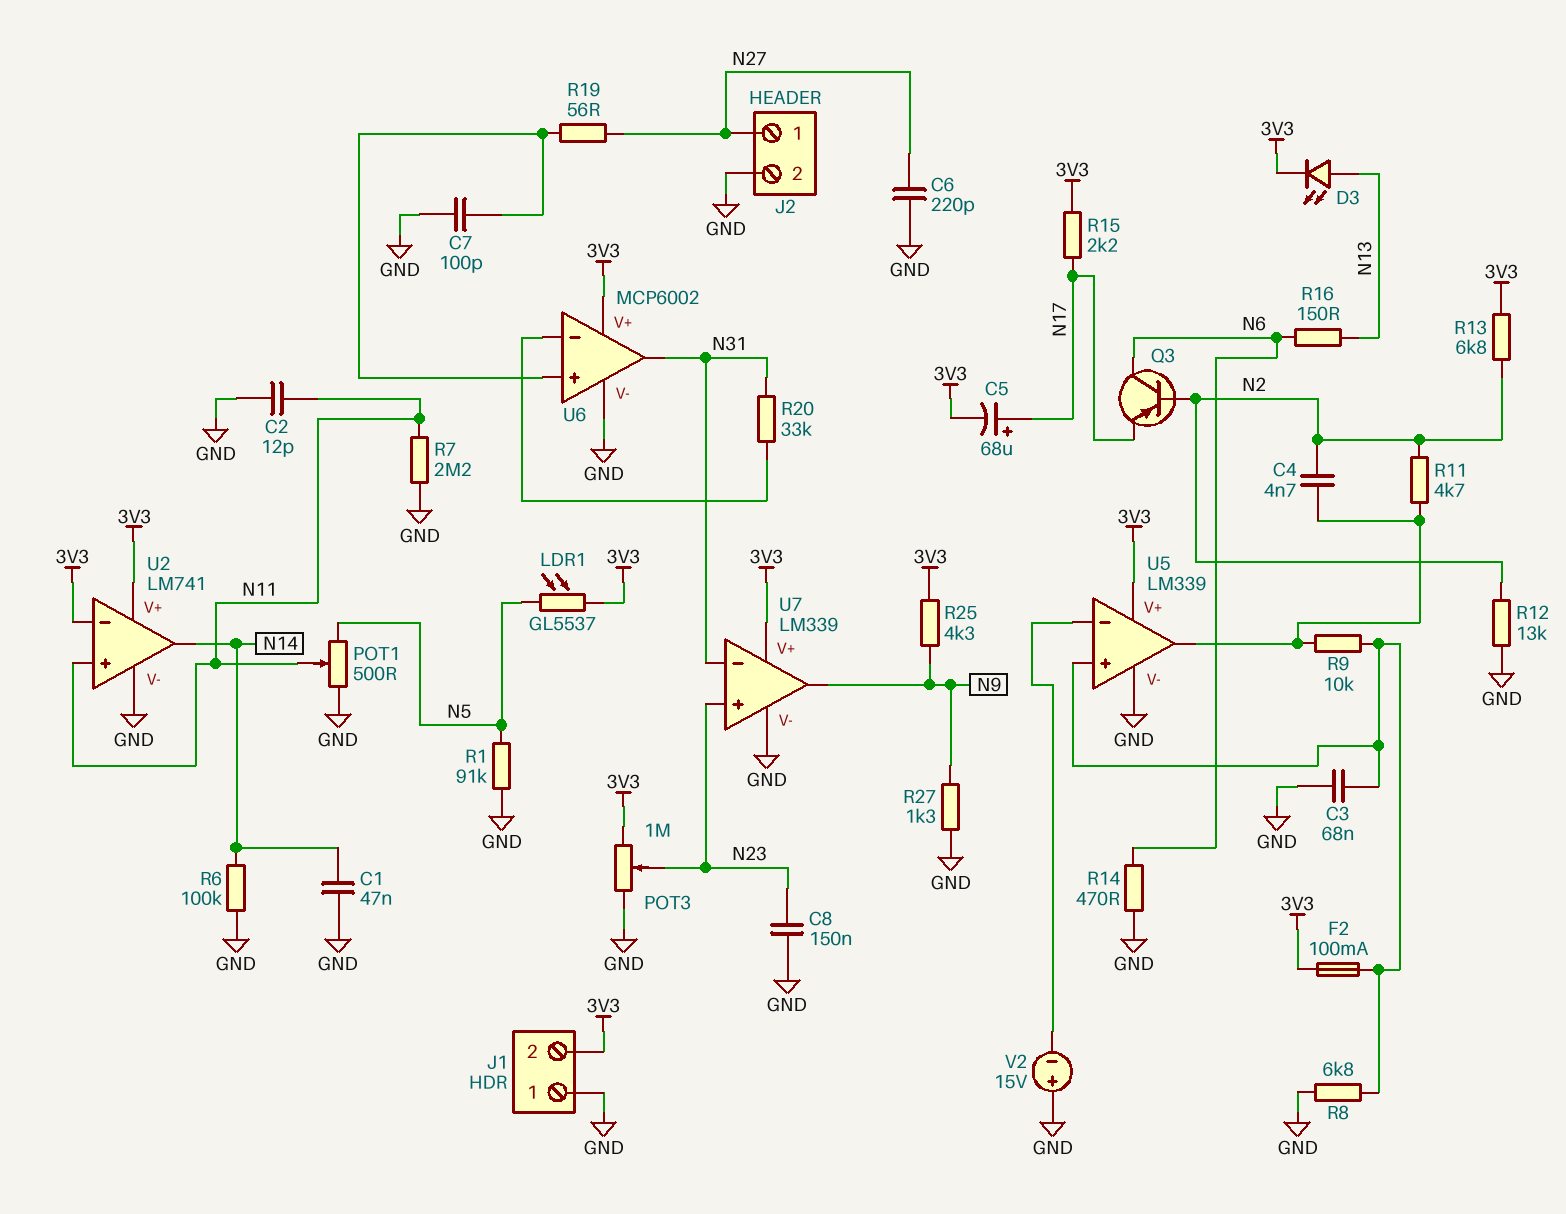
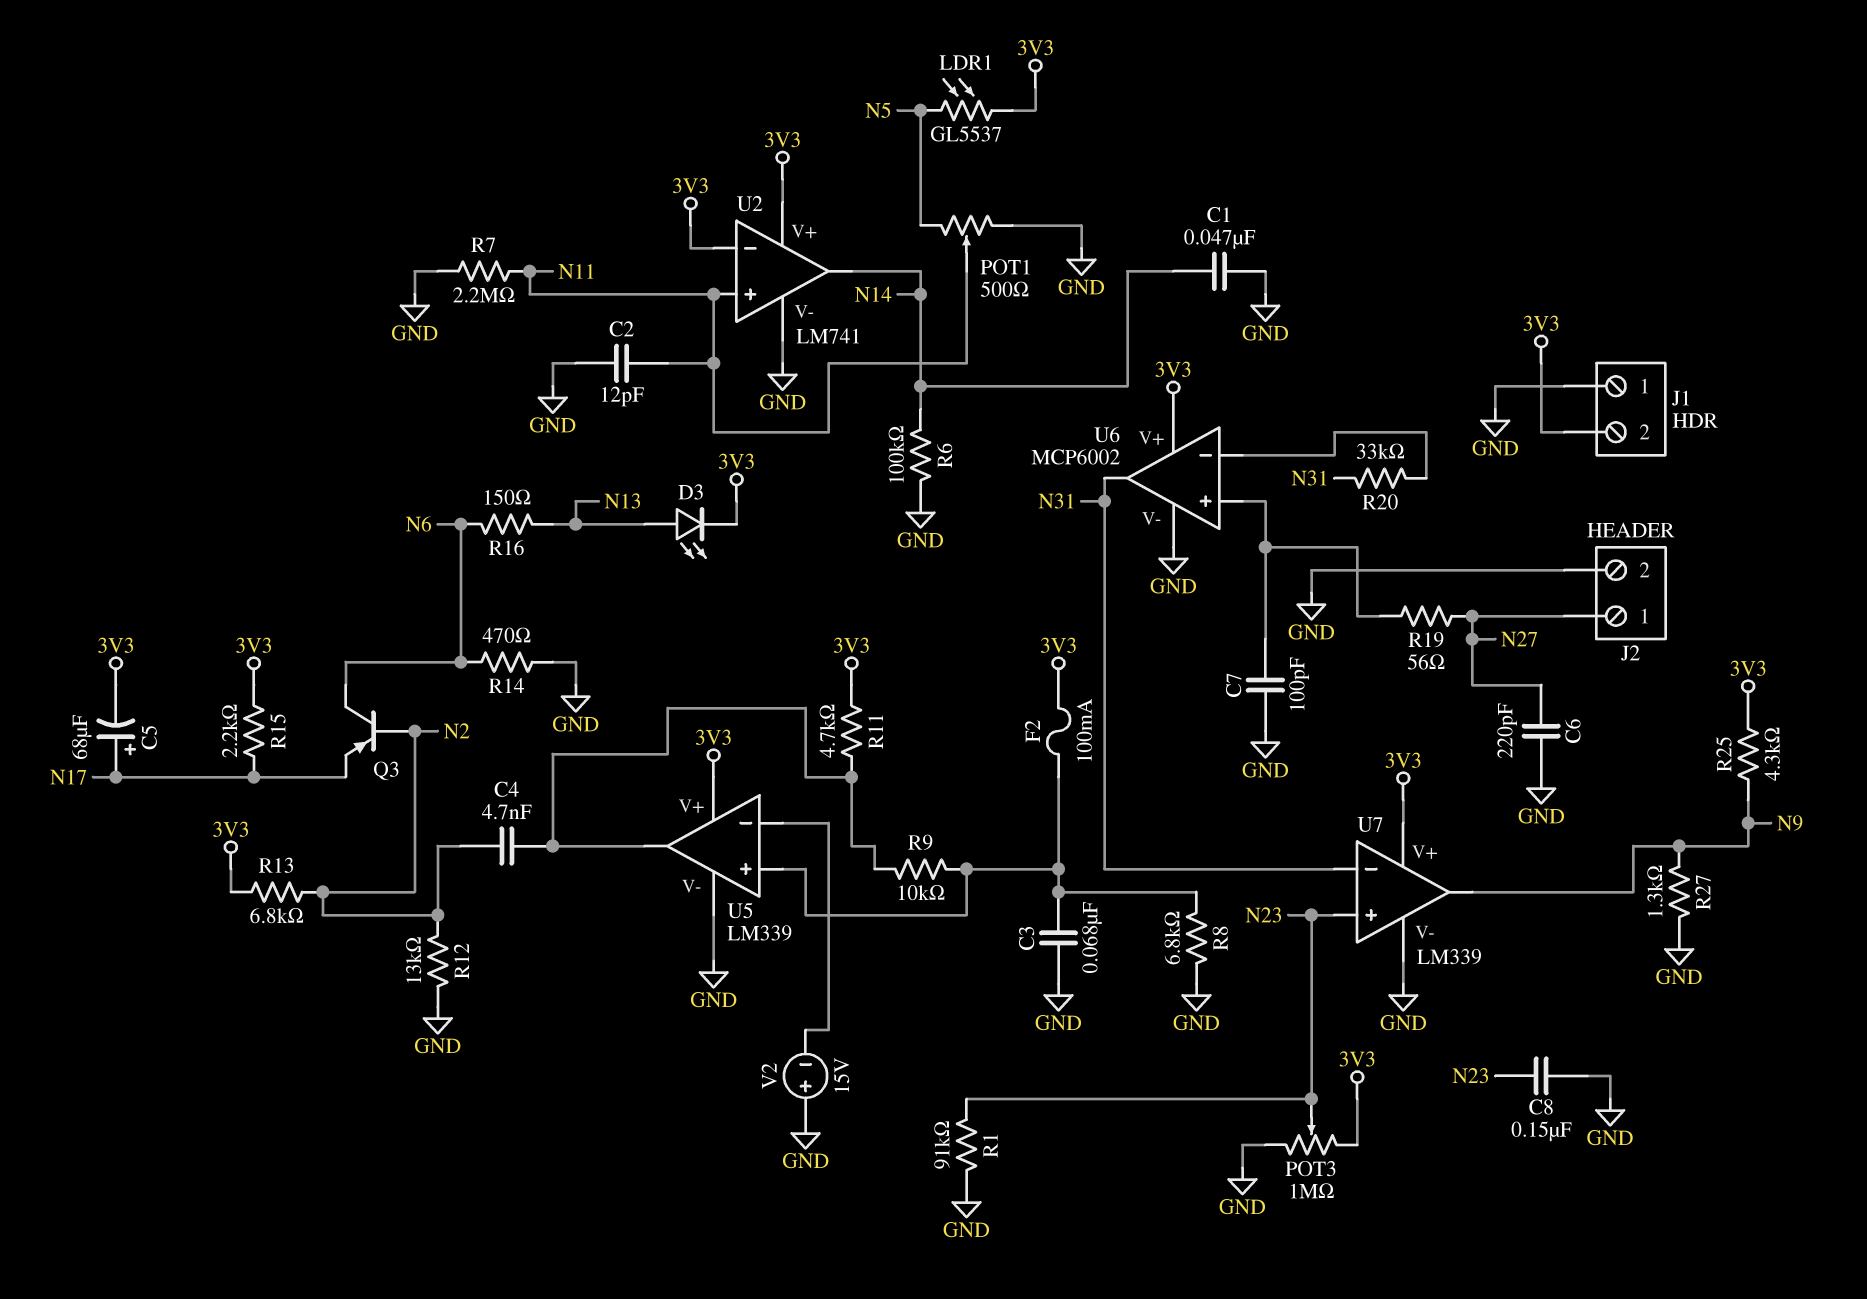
R1: 91k (GND, N5) -> 91k (GND, N23)
R11: 4.7k (N2, U5/out) -> 4.7k (3V3, U5/out)

